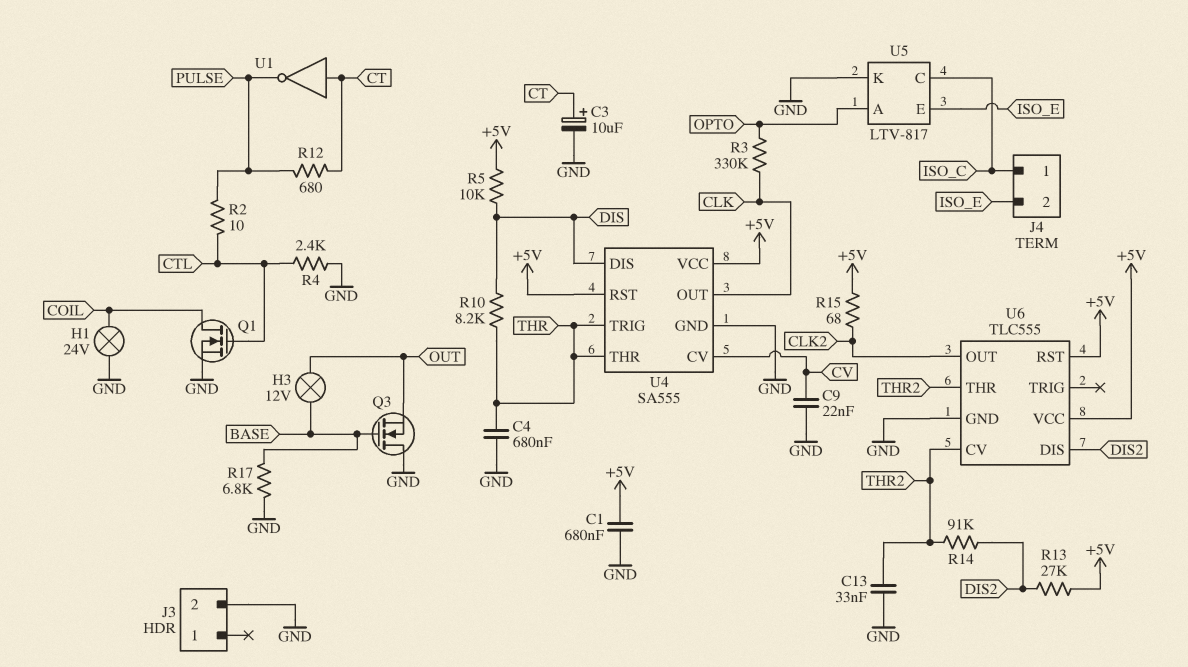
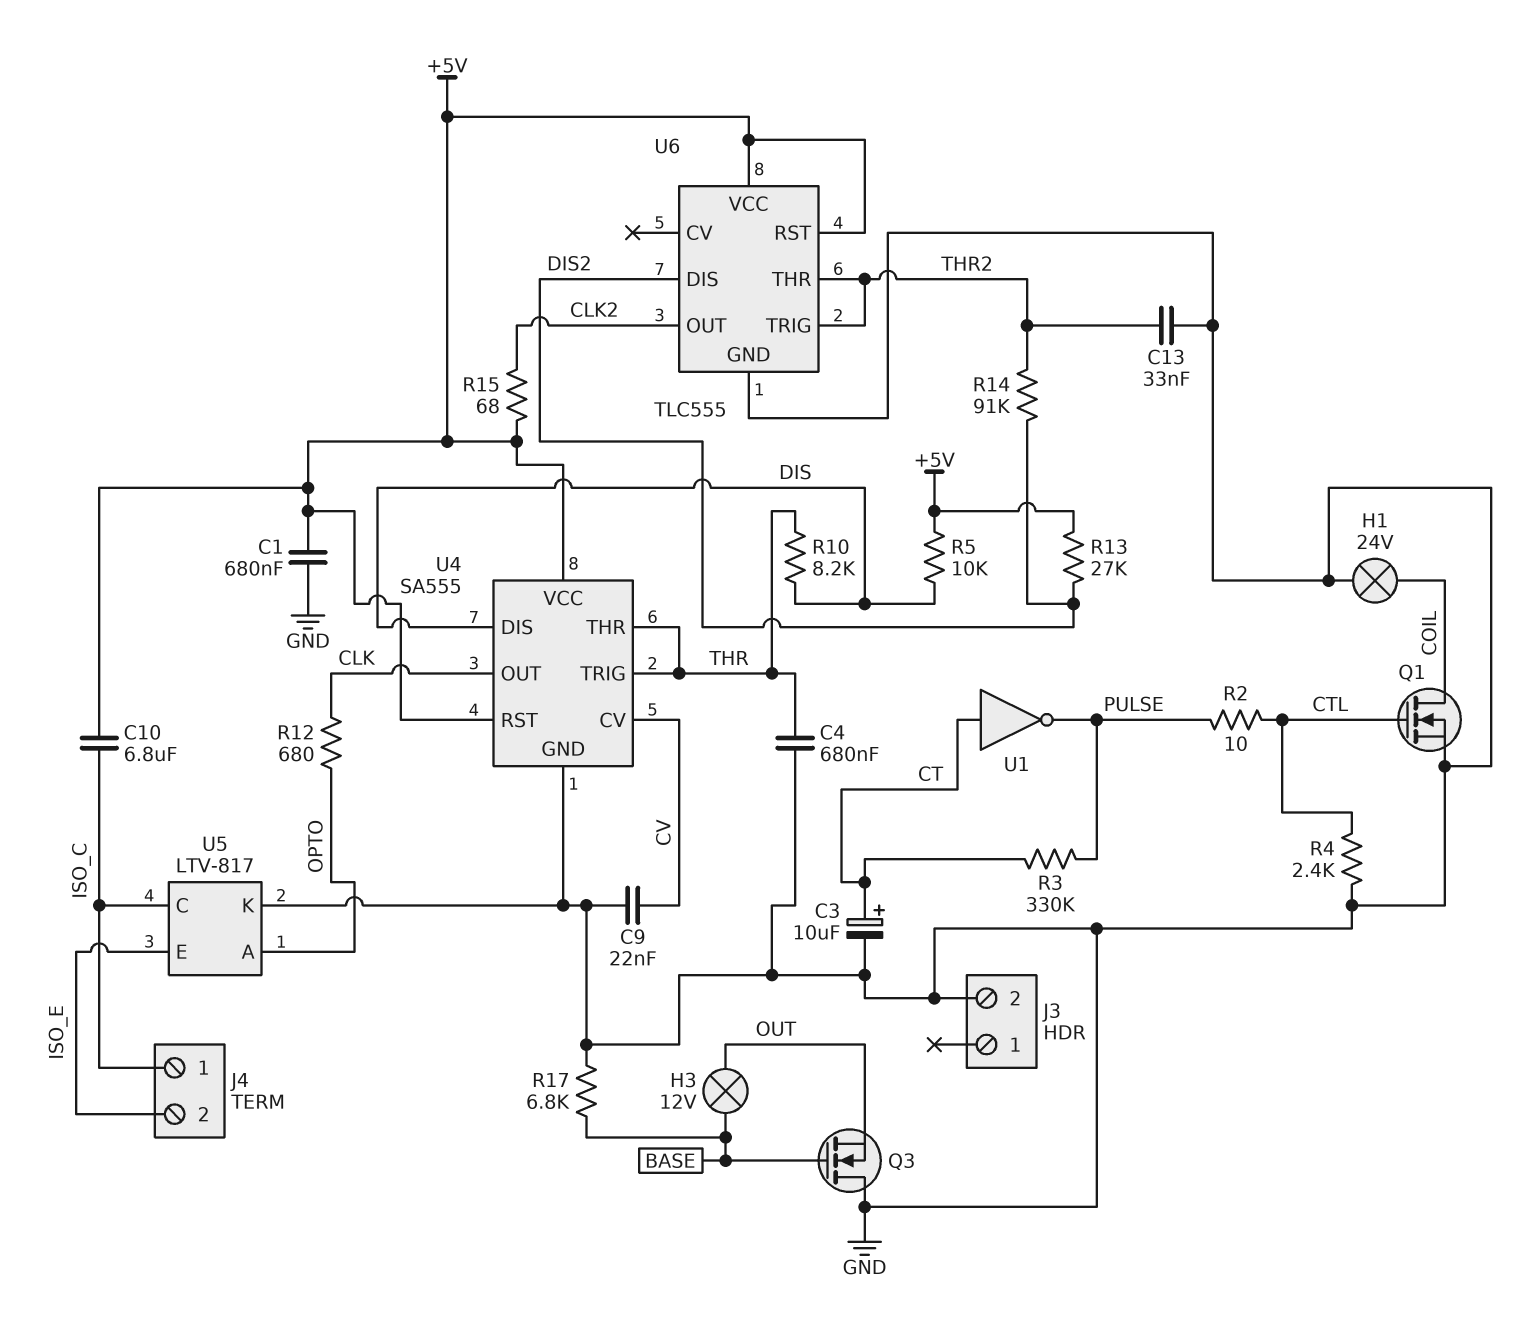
C10: none -> 6.8uF (+5V, ISO_C)
R3: 330k (CLK, OPTO) -> 330k (CT, PULSE)
R12: 680 (CT, PULSE) -> 680 (CLK, OPTO)
U6 pin CV: THR2 -> none
U6 pin TRIG: none -> THR2

